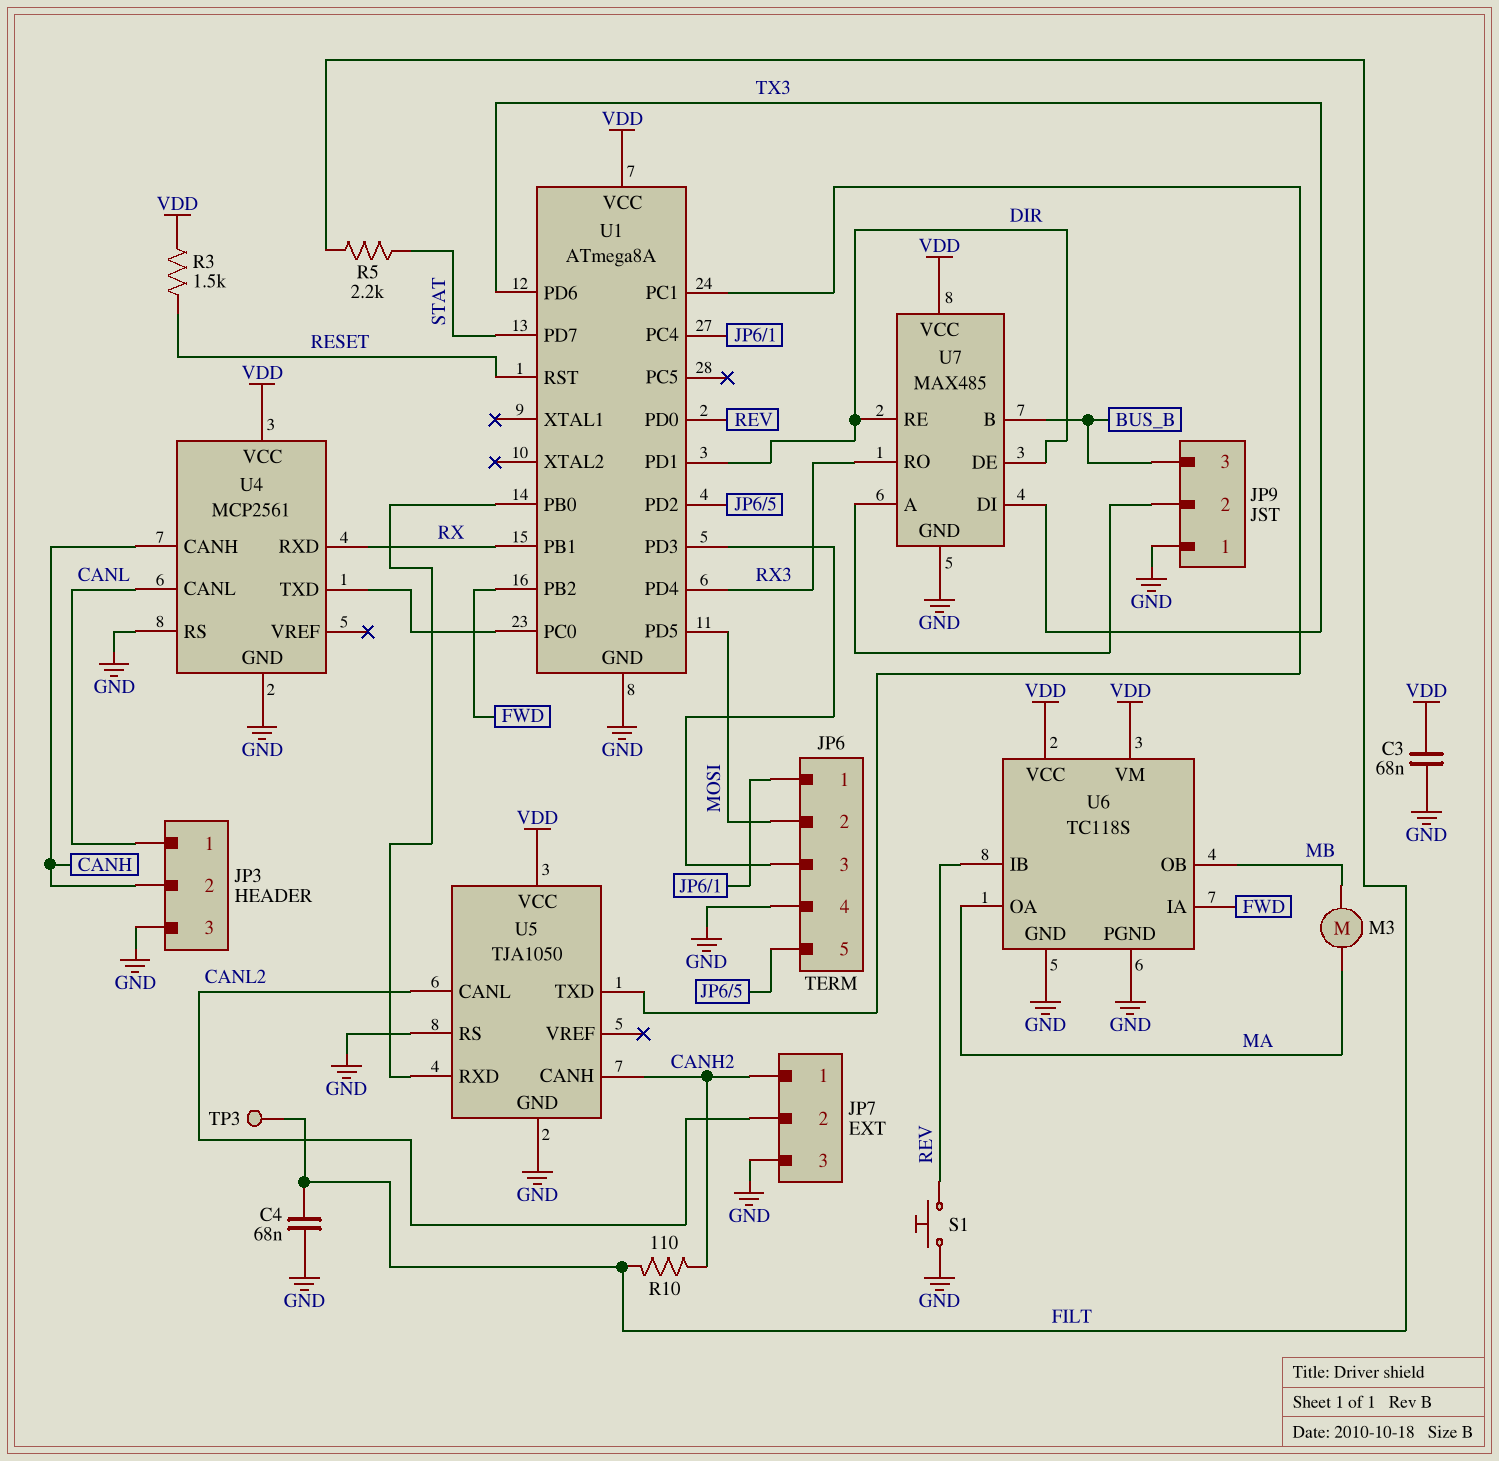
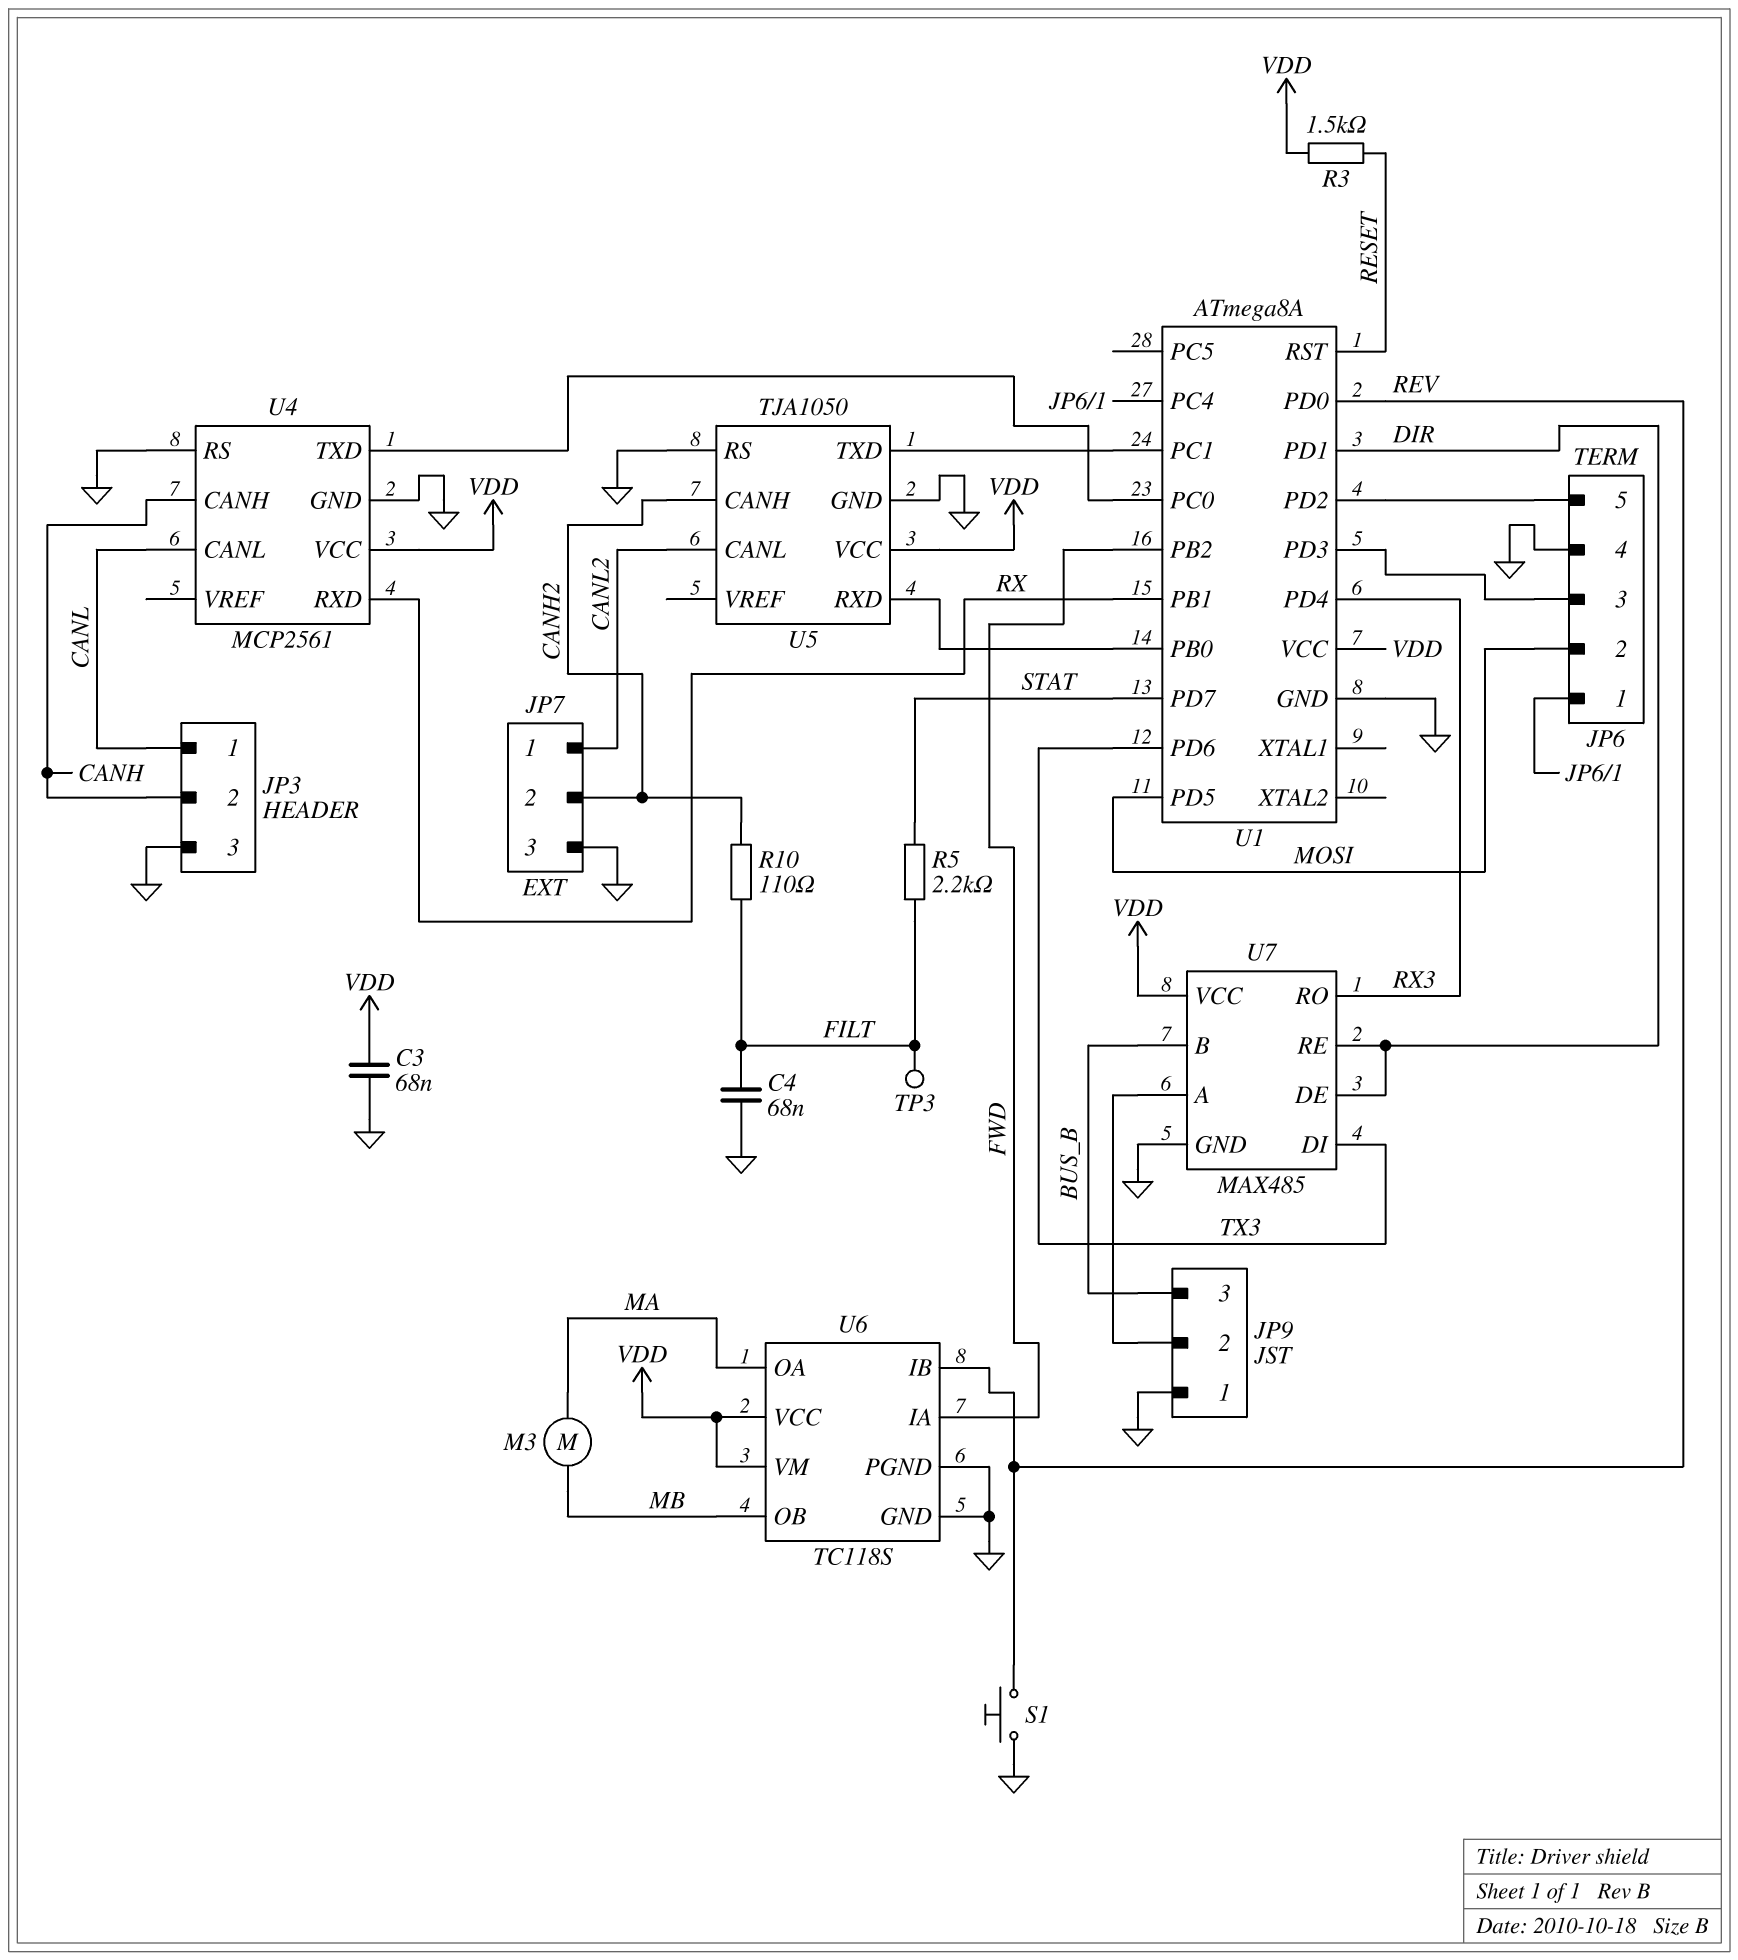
JP7 pin 1: CANH2 -> CANL2
JP7 pin 2: CANL2 -> CANH2

